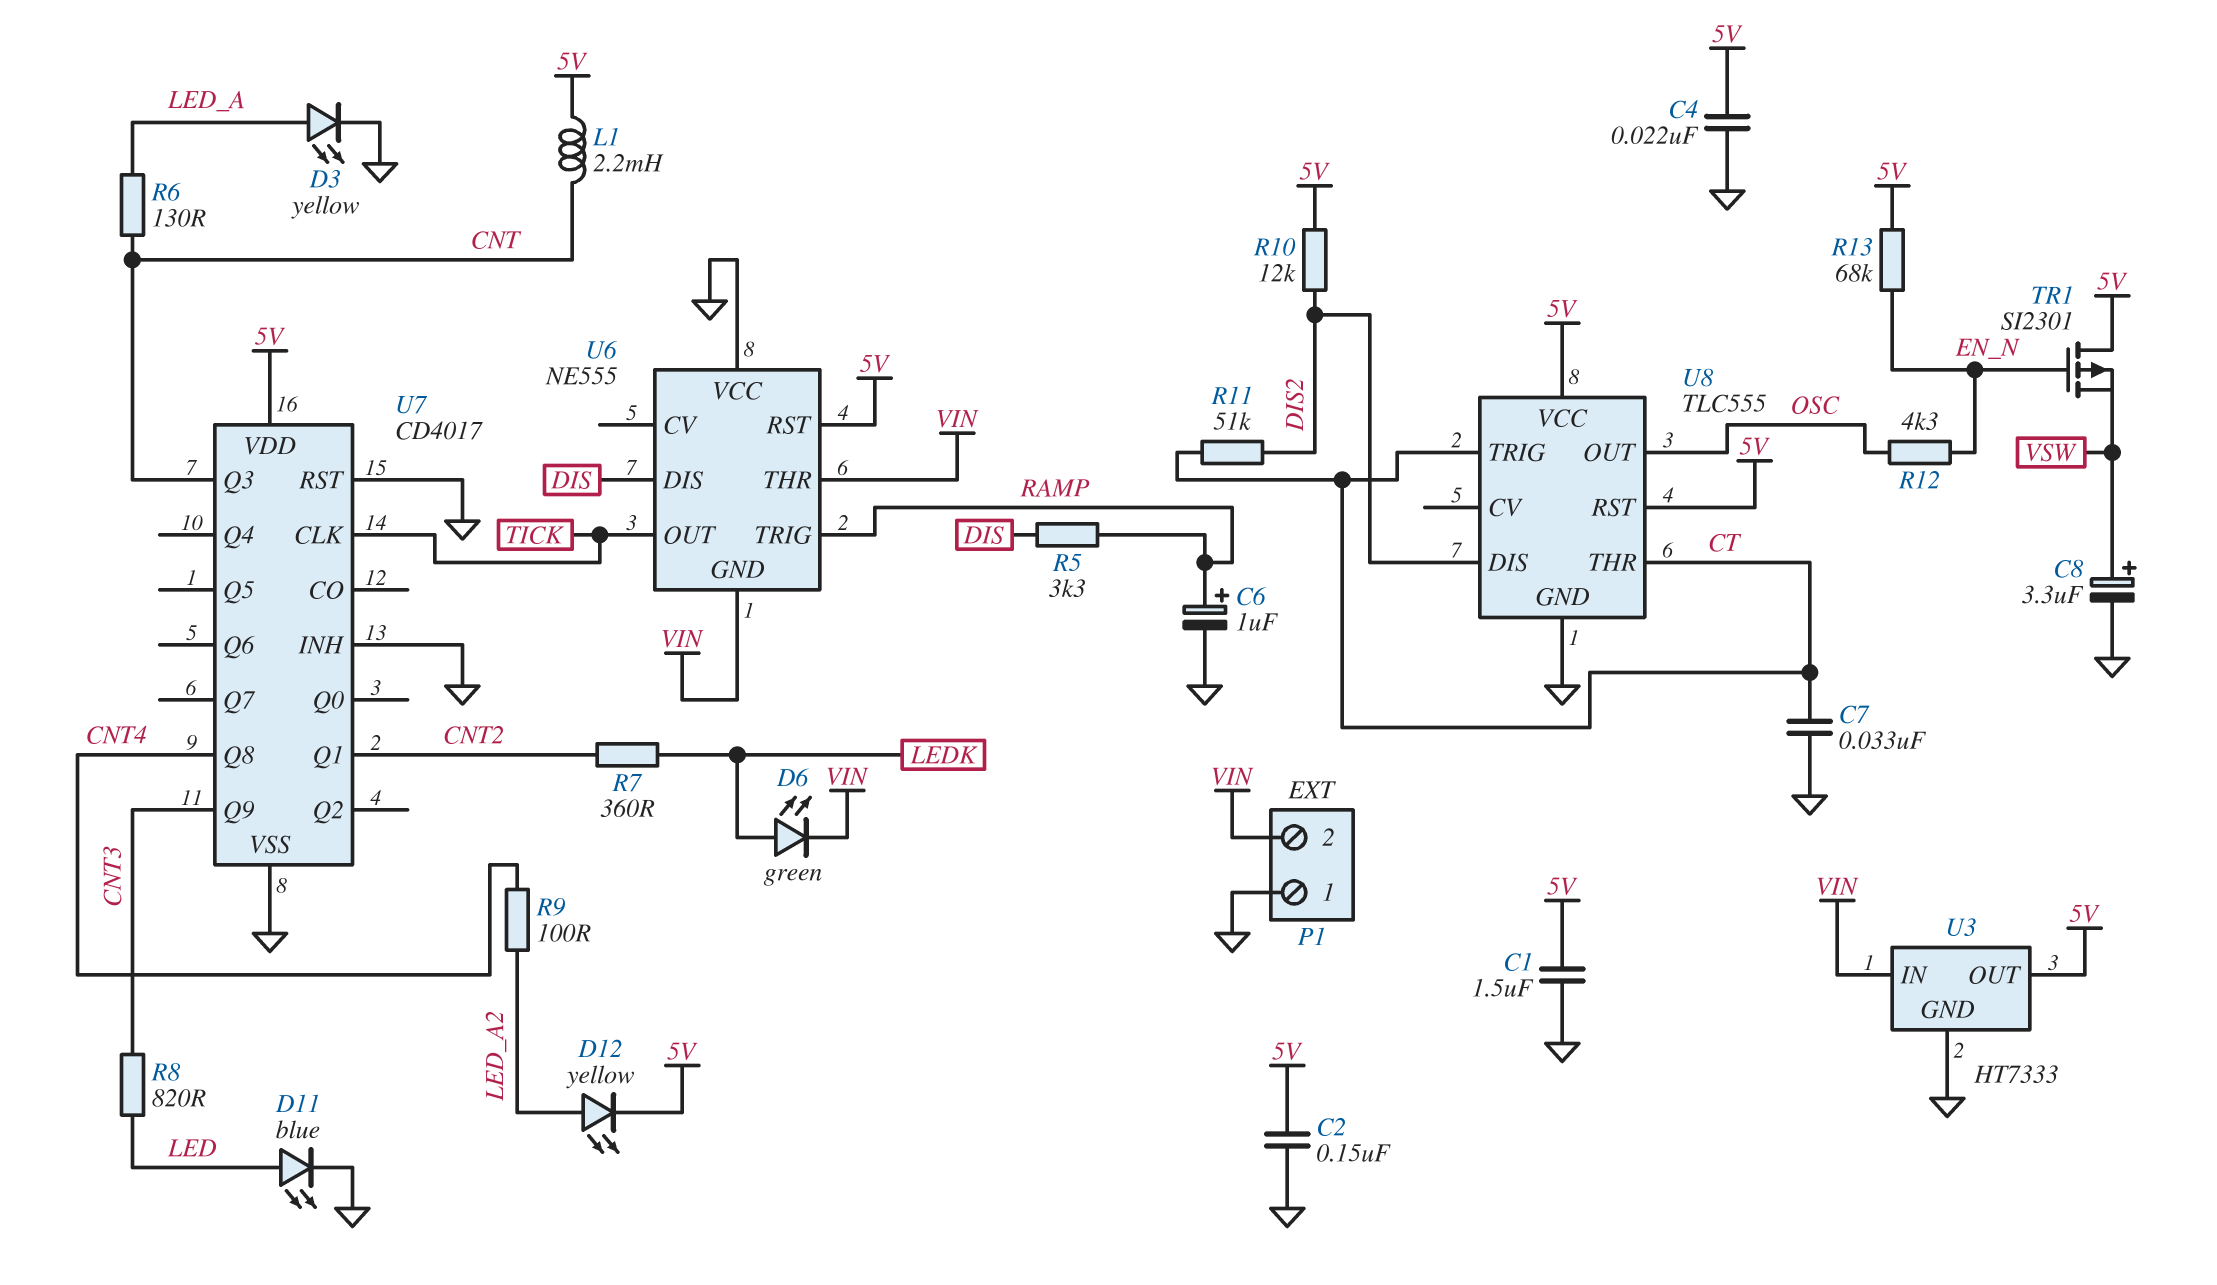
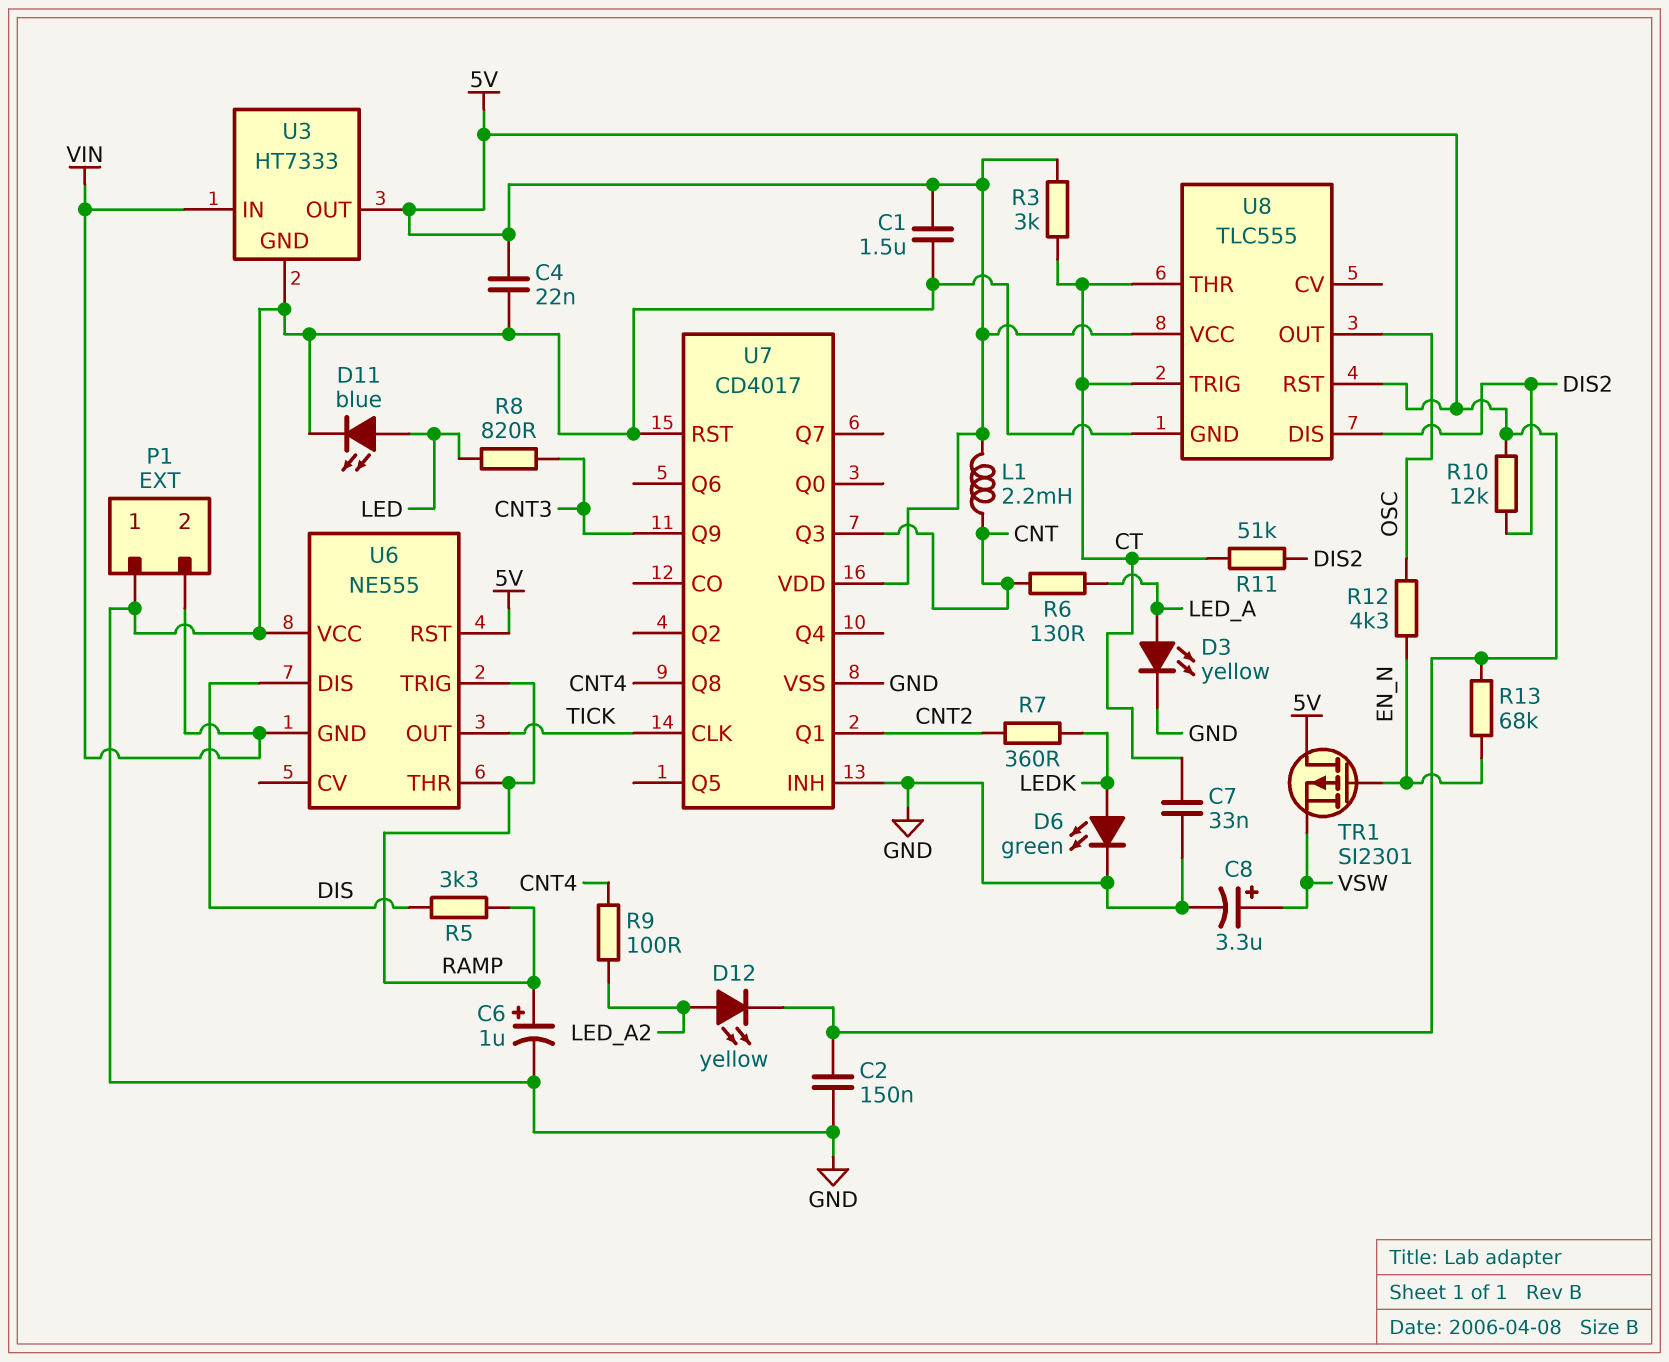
D6: LED green (A LEDK, K VIN) -> LED green (A LEDK, K GND)
R3: none -> 3k (5V, CT)
U6 pin THR: VIN -> RAMP

